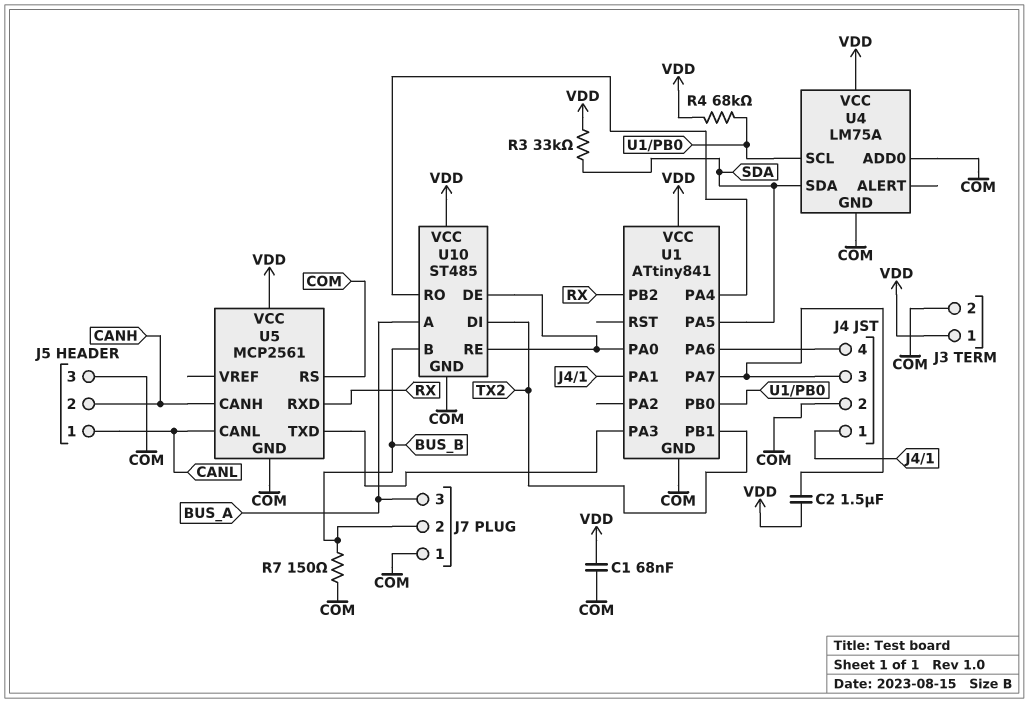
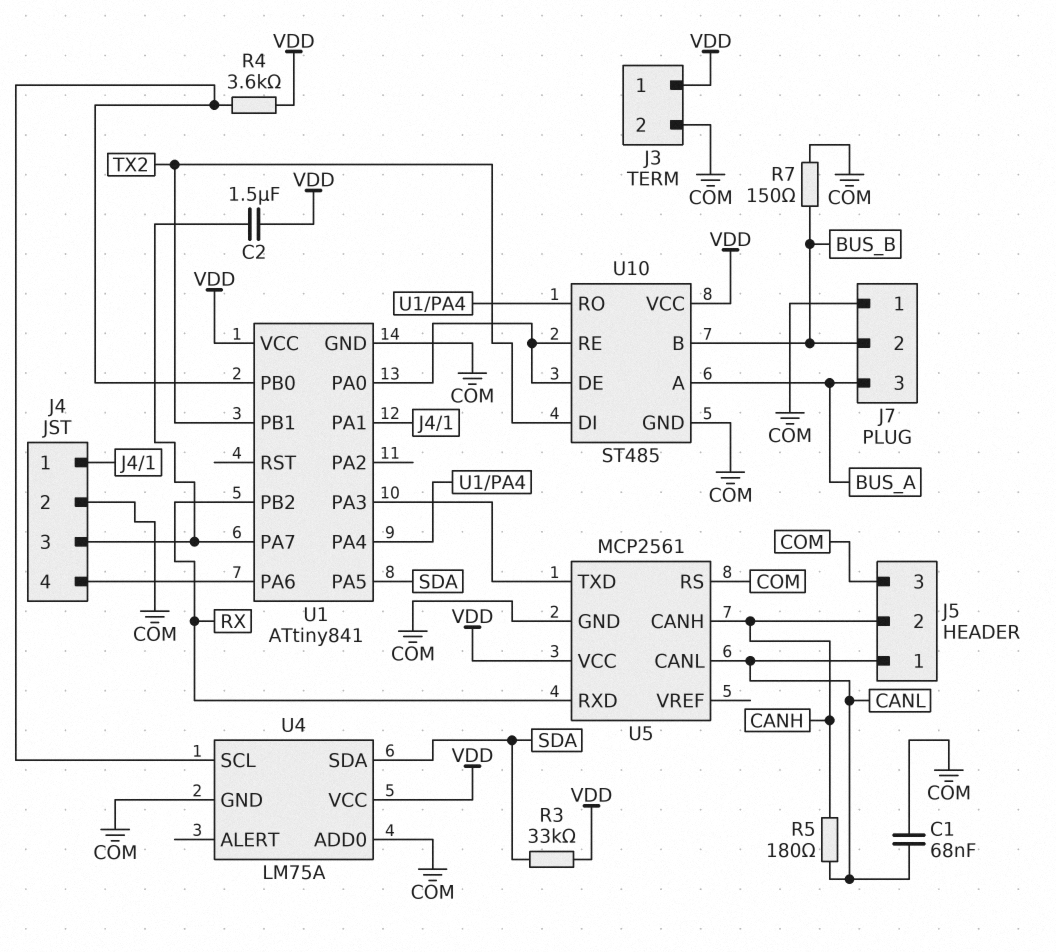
C1: 68nF (COM, VDD) -> 68nF (CANL, COM)
R4: 68k (U1/PB0, VDD) -> 3.6k (U1/PB0, VDD)
R5: none -> 180 (CANH, CANL)

